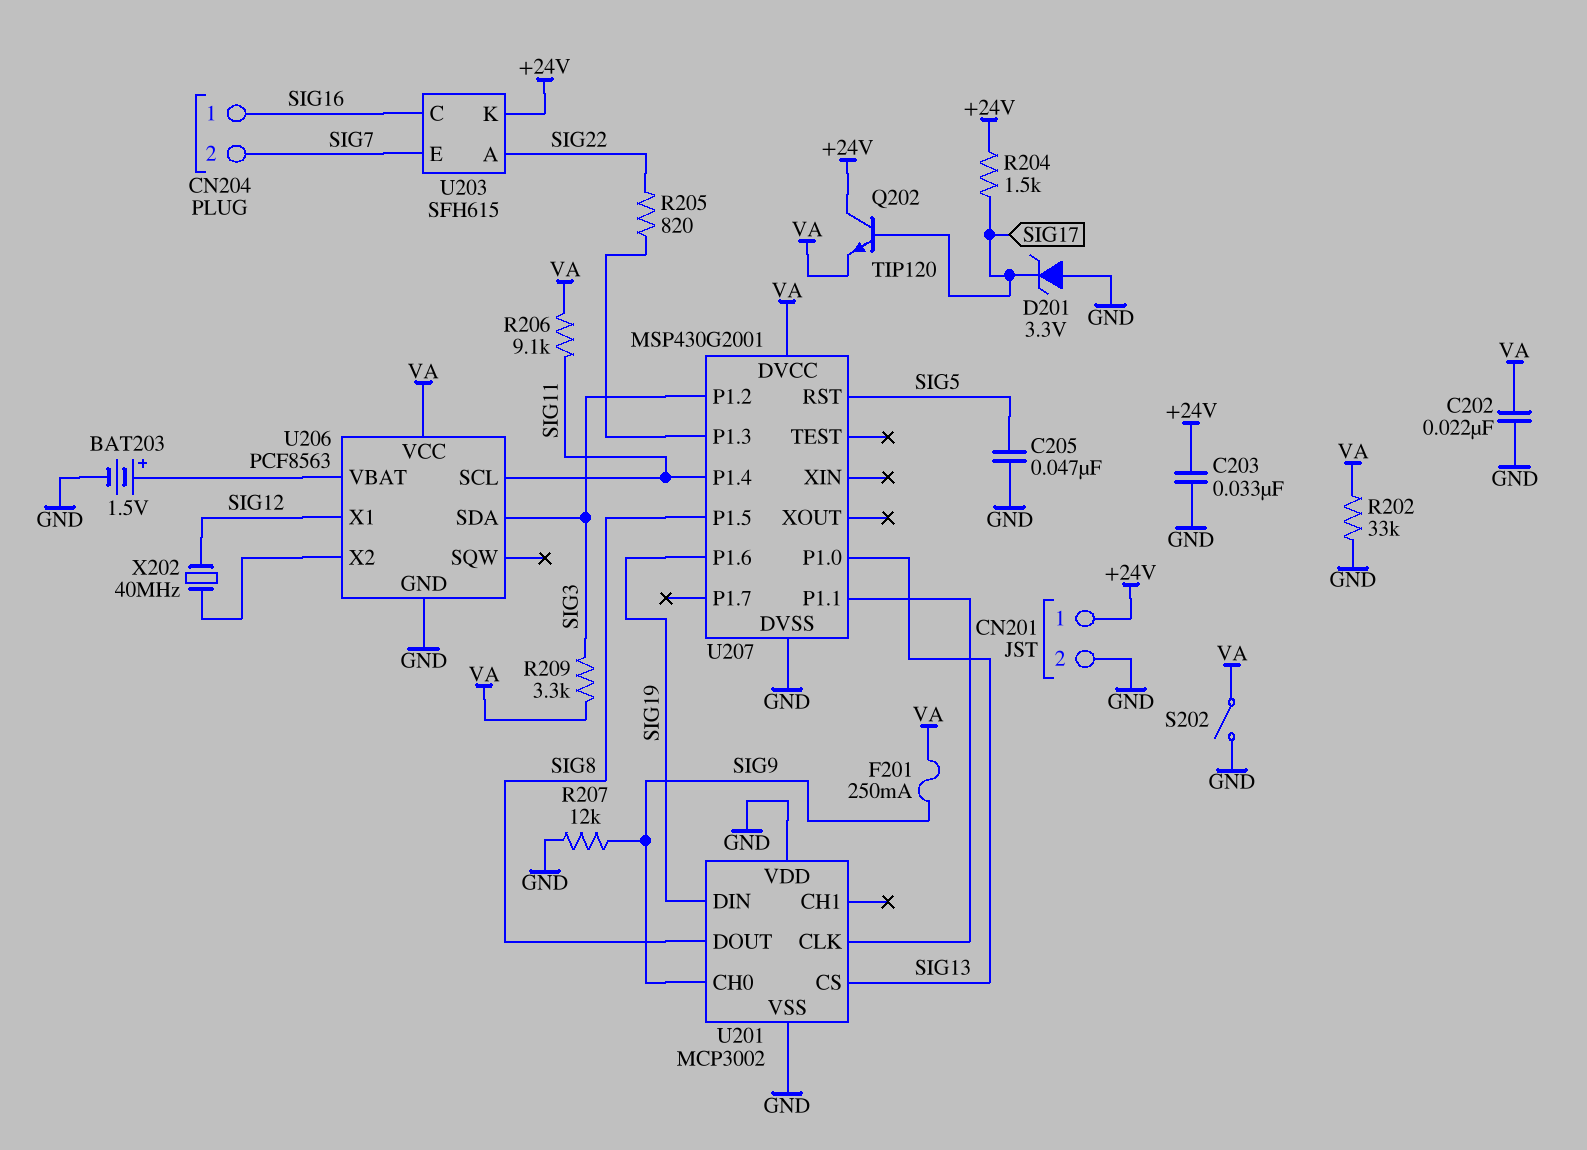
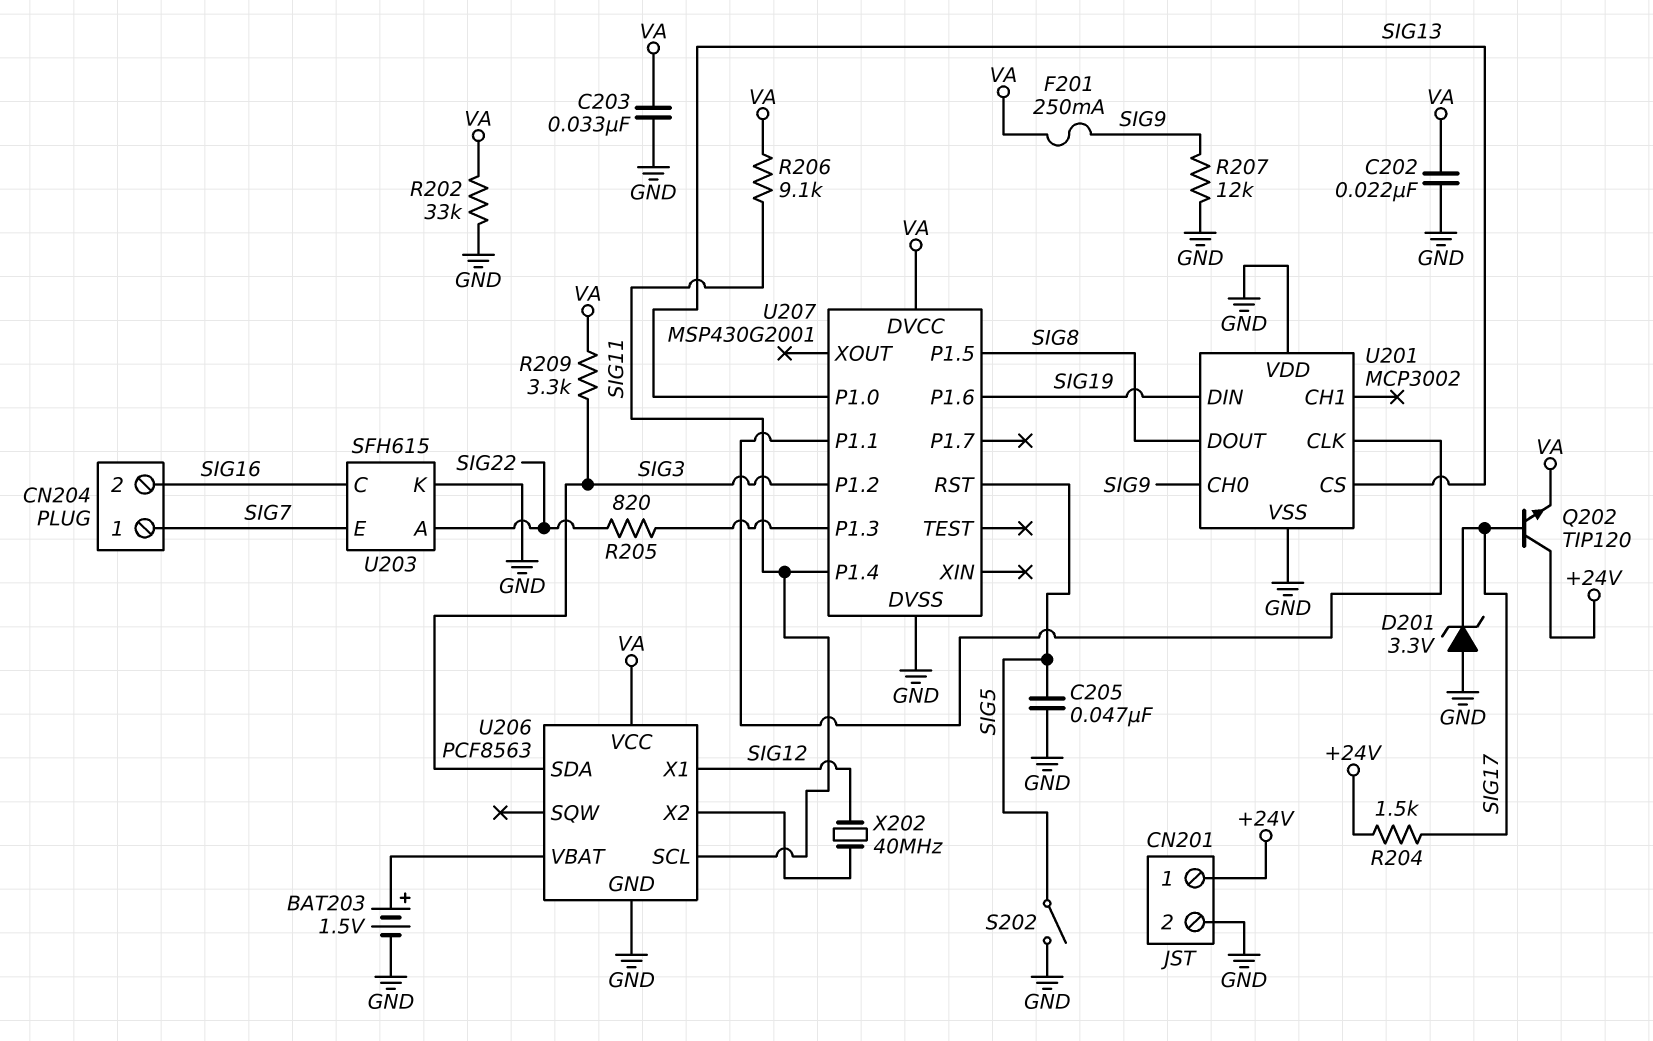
C203: 33nF (+24V, GND) -> 33nF (GND, VA)
CN204 pin 1: SIG16 -> SIG7
CN204 pin 2: SIG7 -> SIG16
S202: switch (GND, VA) -> switch (GND, SIG5)
U203 pin K: +24V -> GND

